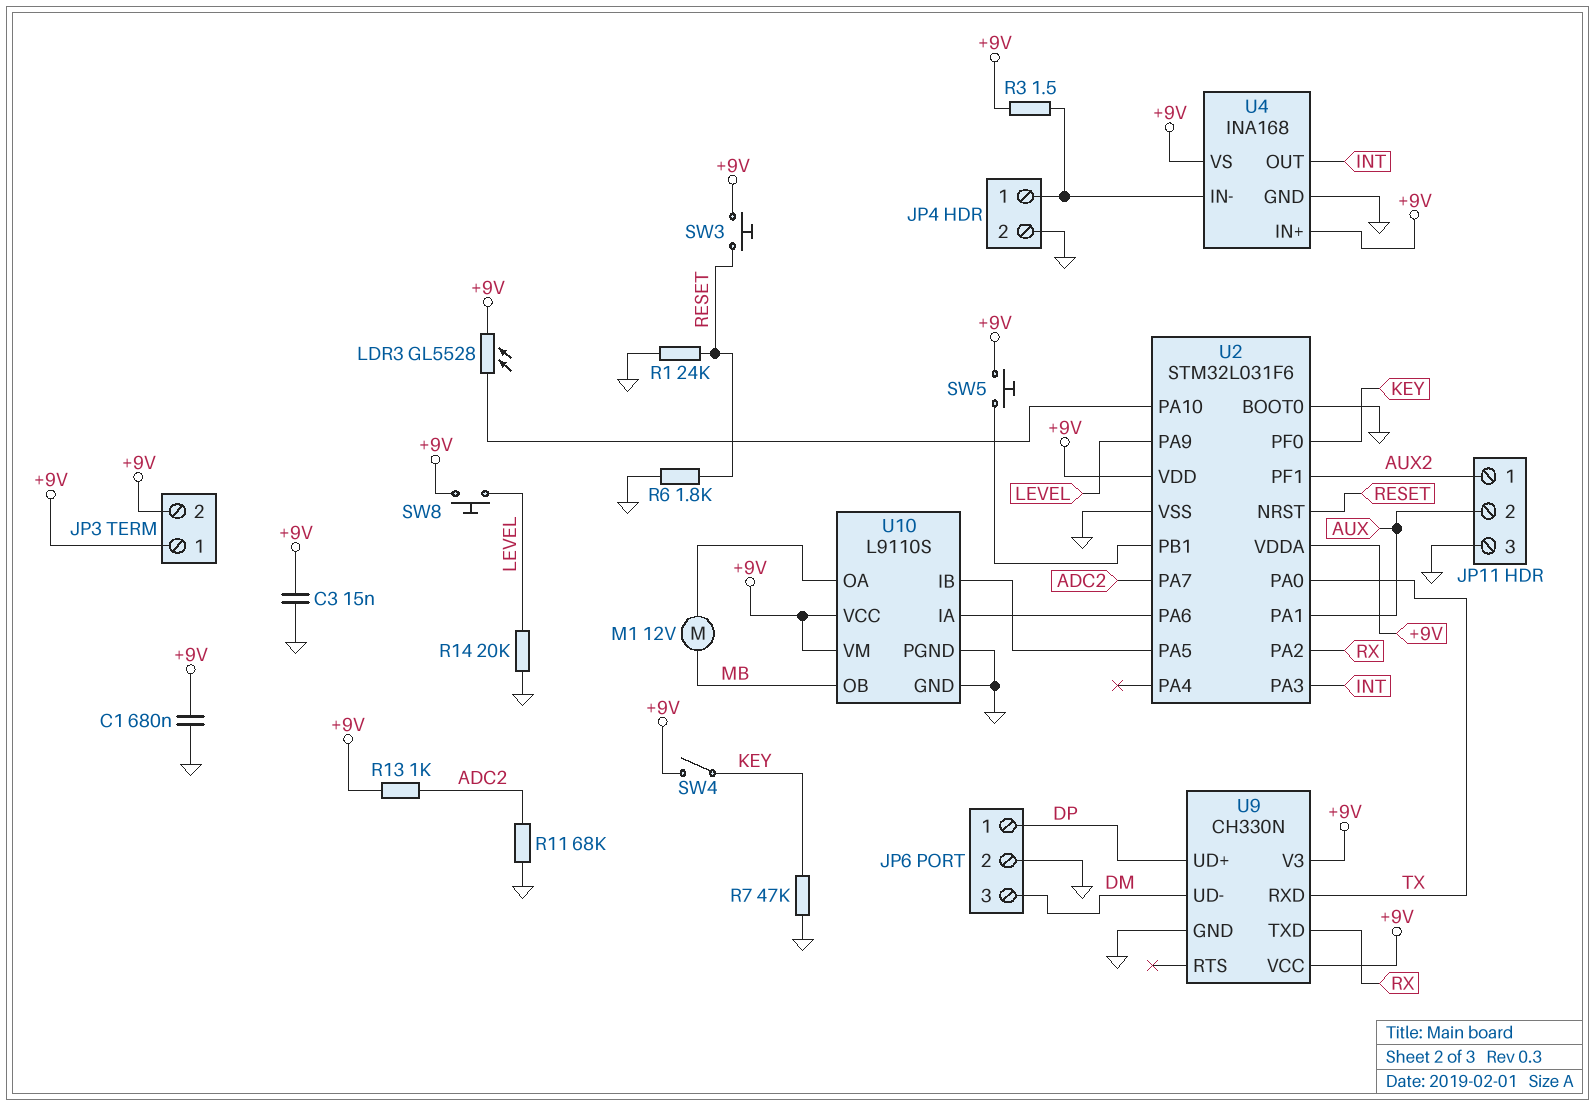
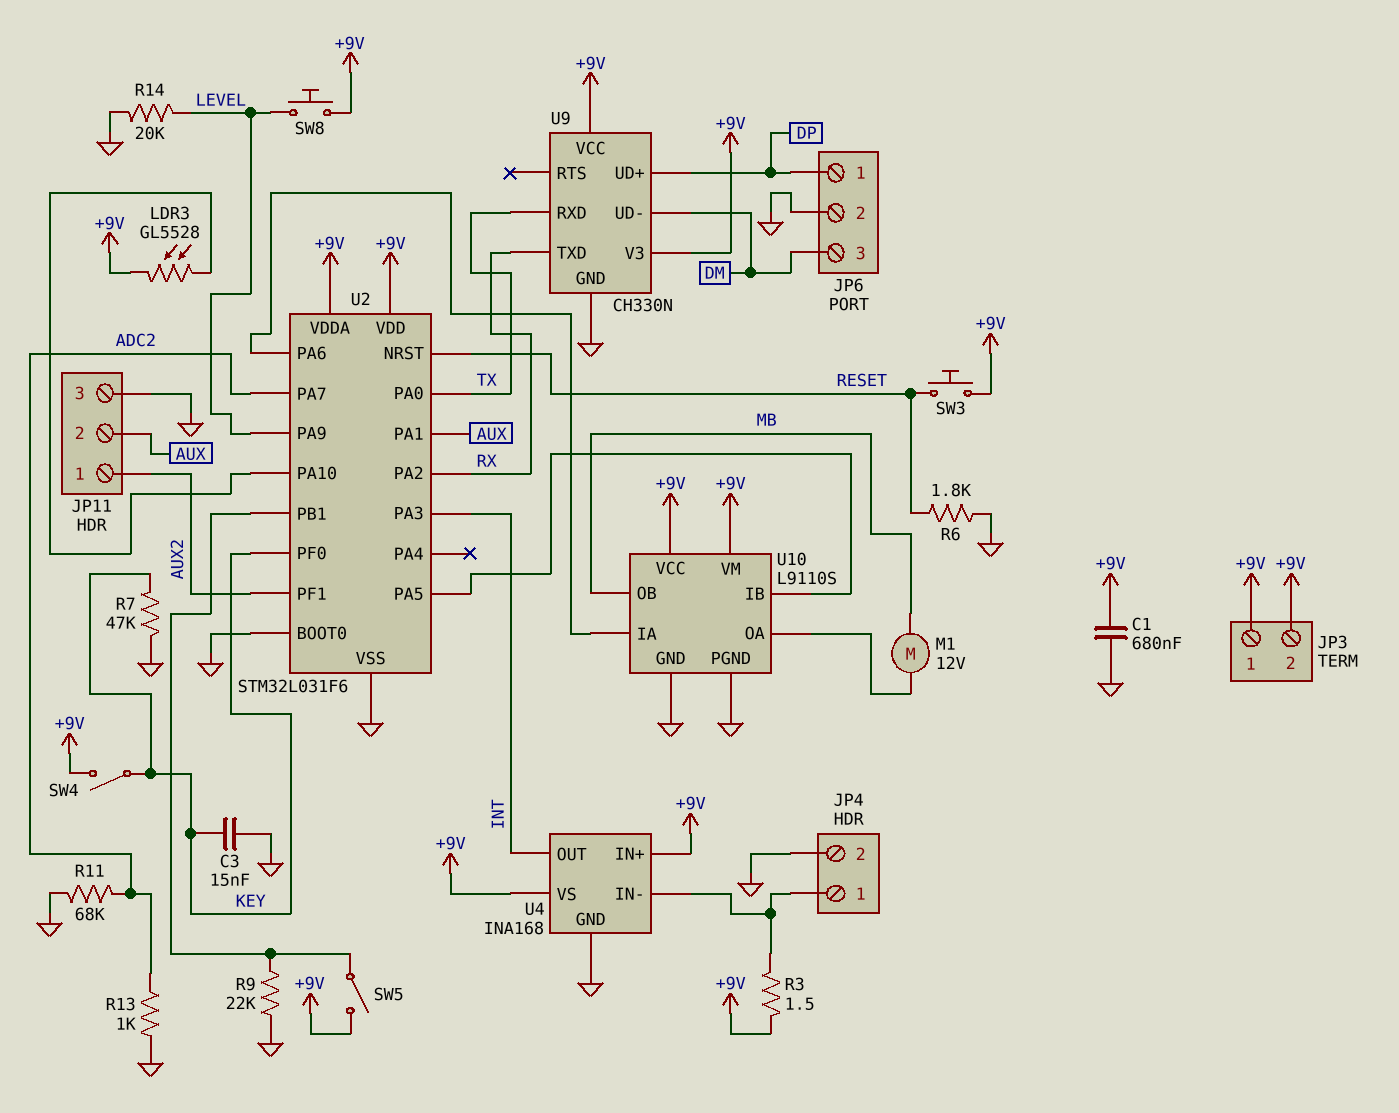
C3: 15nF (+9V, GND) -> 15nF (GND, KEY)
R1: 24k (GND, RESET) -> none
R9: none -> 22k (GND, U2/PB1)
R13: 1k (+9V, ADC2) -> 1k (ADC2, GND)
SW5: button (+9V, U2/PB1) -> switch (+9V, U2/PB1)

